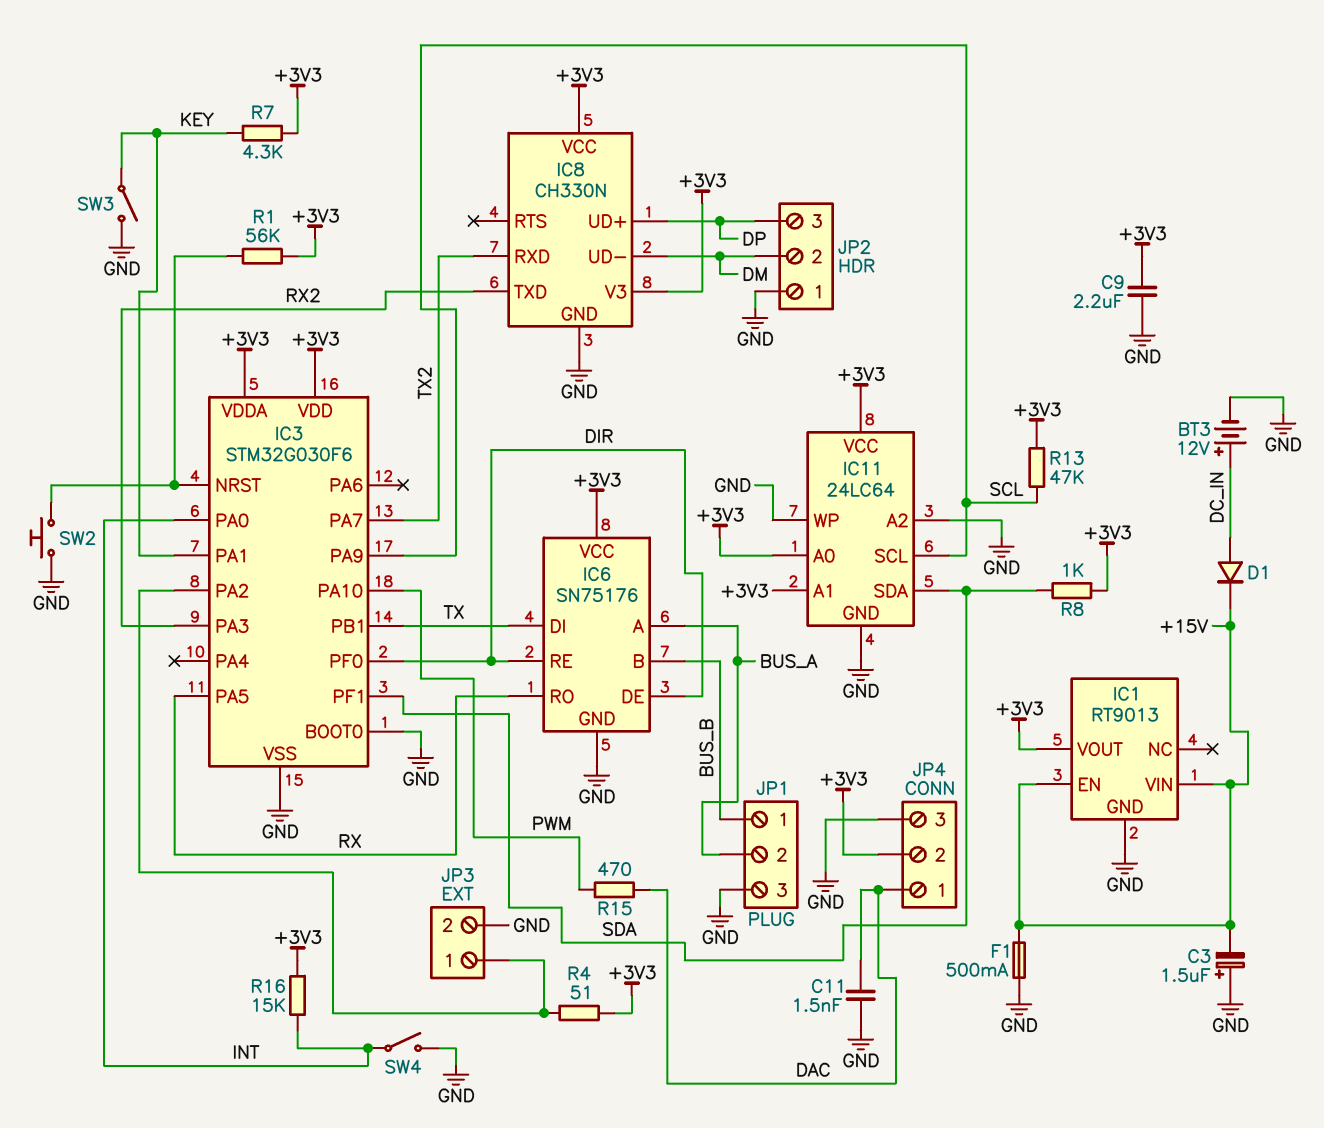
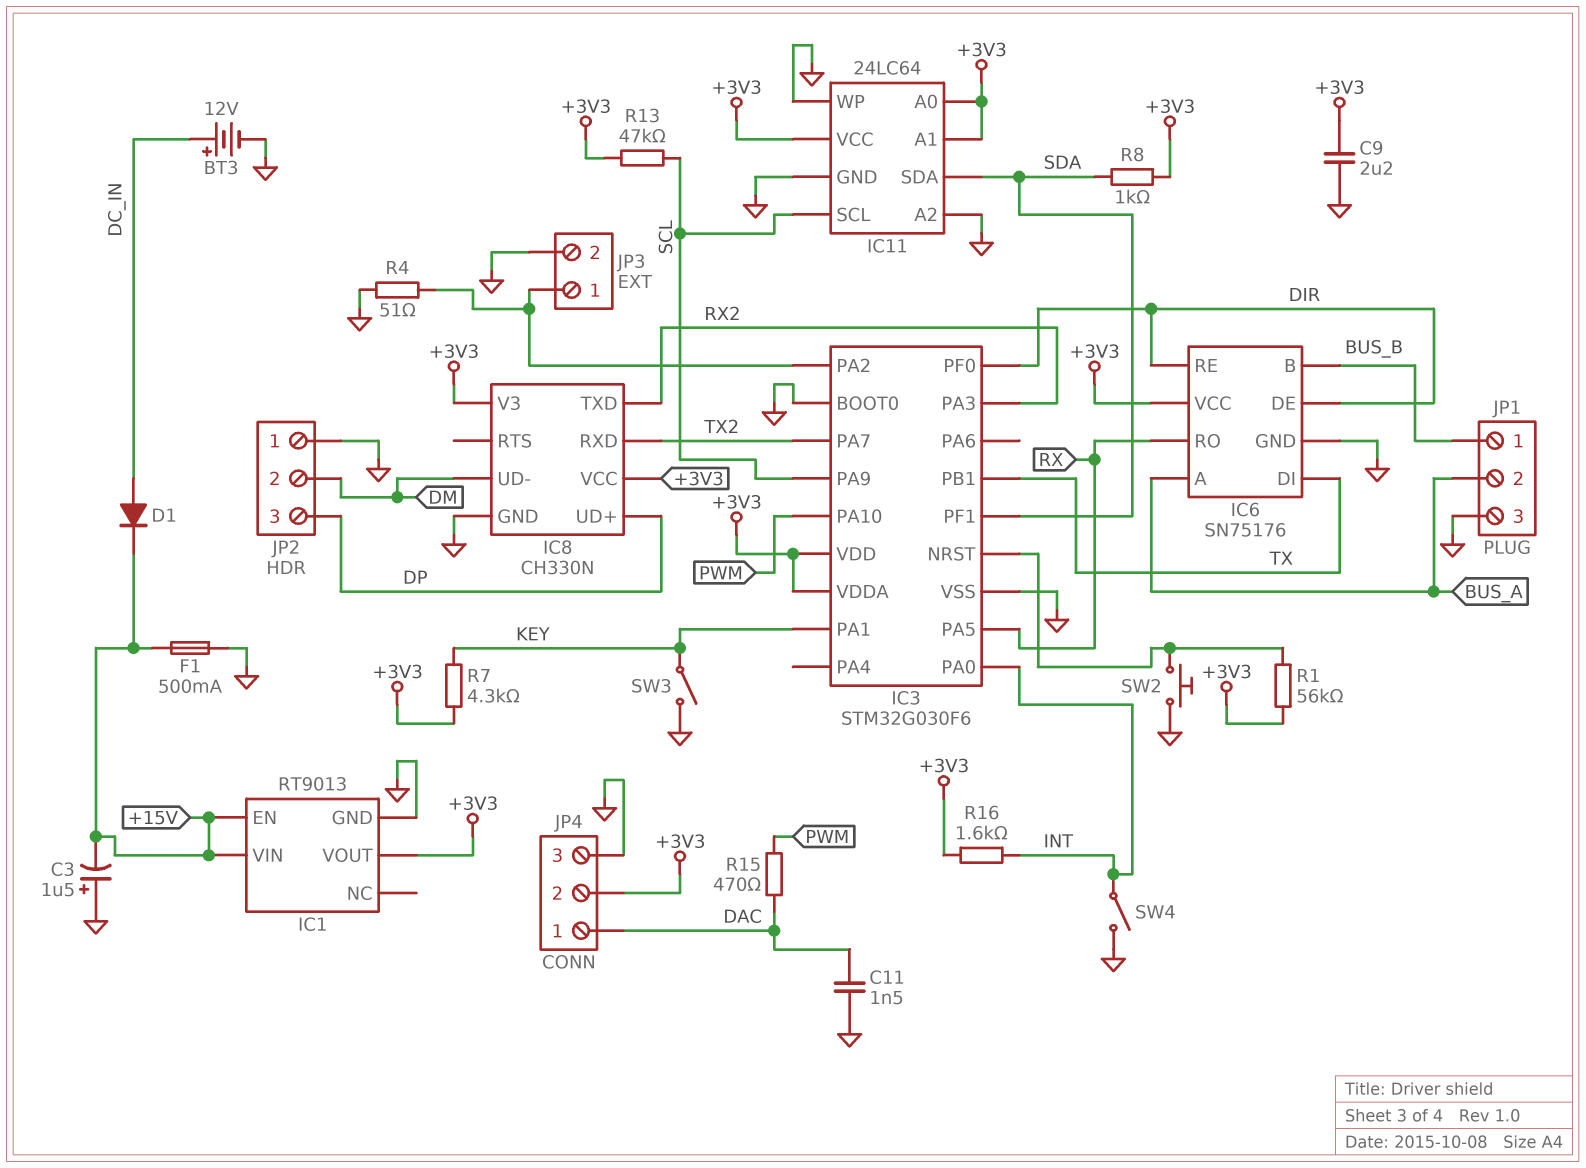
R4: 51 (+3V3, IC3/PA2) -> 51 (GND, IC3/PA2)
R16: 15k (+3V3, INT) -> 1.6k (+3V3, INT)

